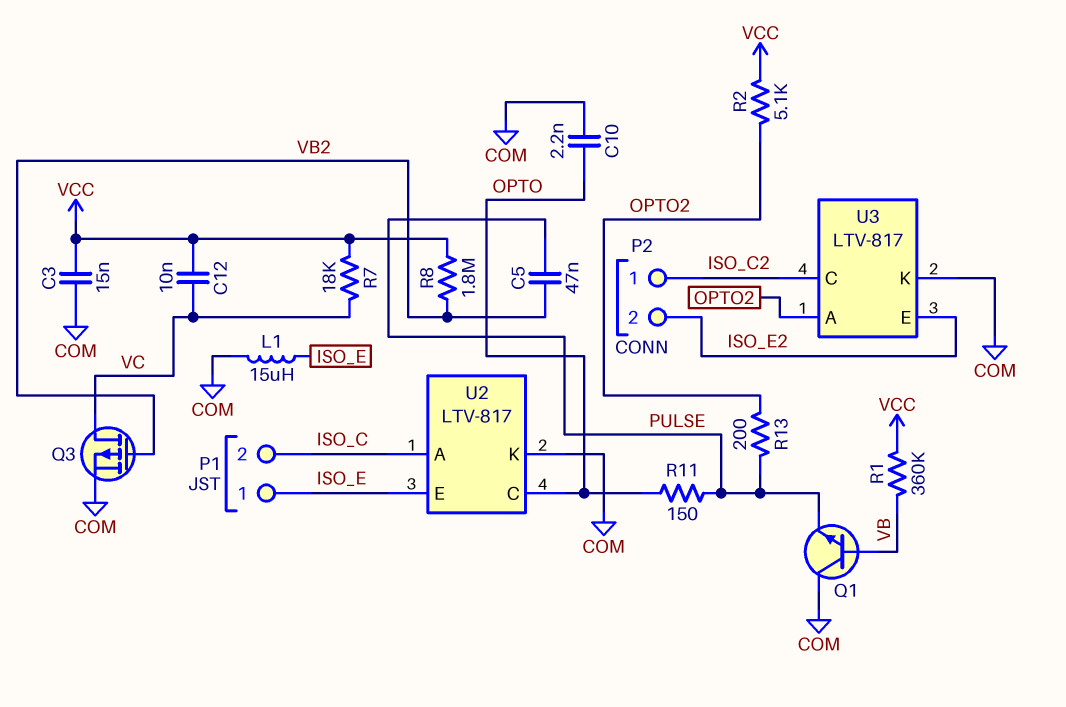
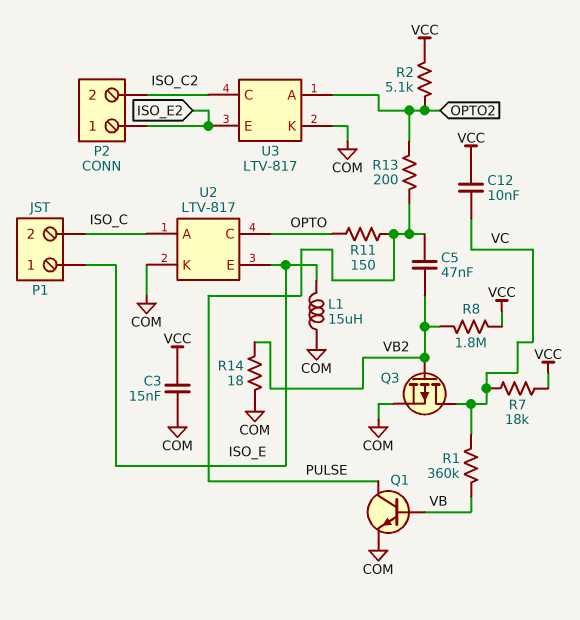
C10: 2.2nF (COM, OPTO) -> none
P2 pin 1: ISO_C2 -> ISO_E2
P2 pin 2: ISO_E2 -> ISO_C2
Q1: NPN (B VB, C COM, E PULSE) -> NPN (B VB, C PULSE, E COM)
R1: 360k (VB, VCC) -> 360k (VB, VC)
R14: none -> 18 (COM, VB2)

